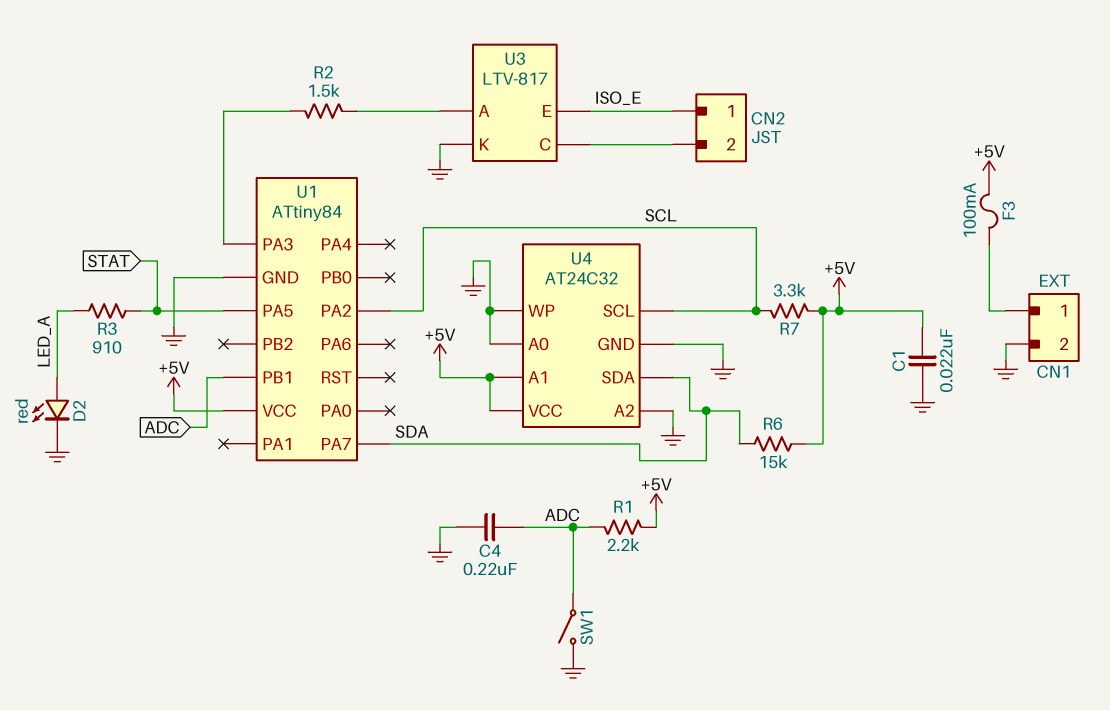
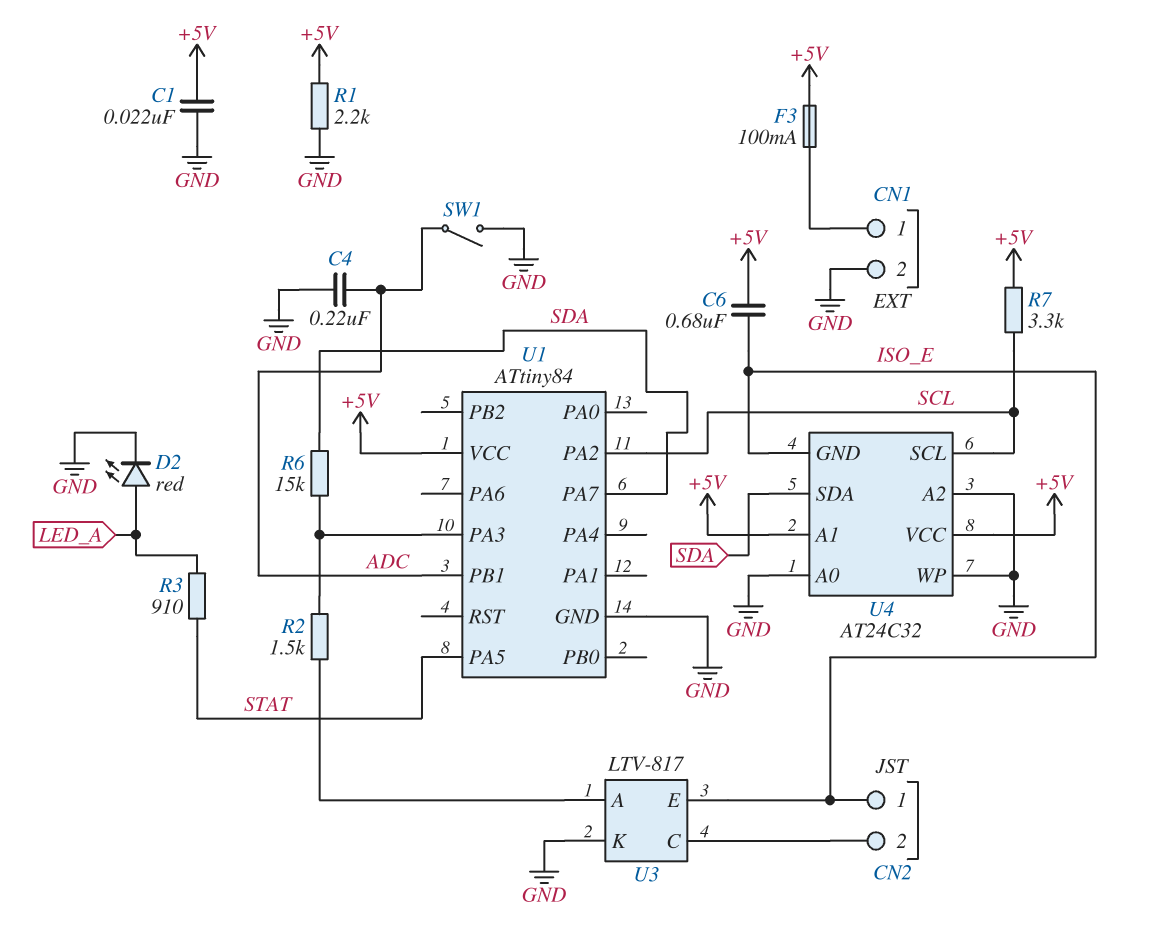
C6: none -> 680nF (+5V, ISO_E)
R1: 2.2k (+5V, ADC) -> 2.2k (+5V, GND)
R6: 15k (+5V, SDA) -> 15k (SDA, U1/PA3)
U4 pin GND: GND -> ISO_E

